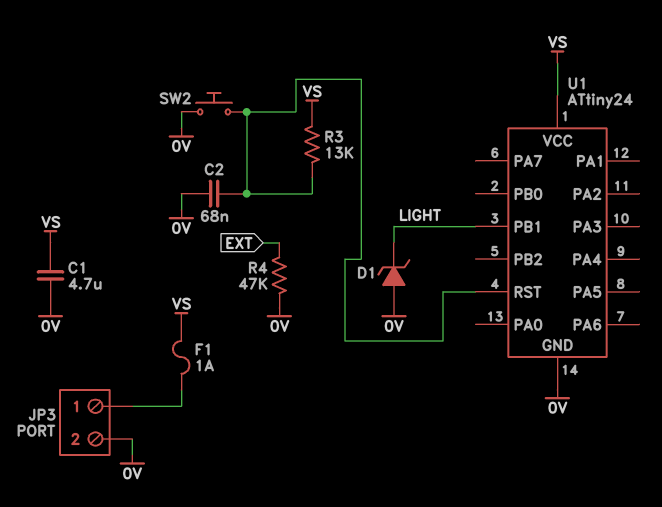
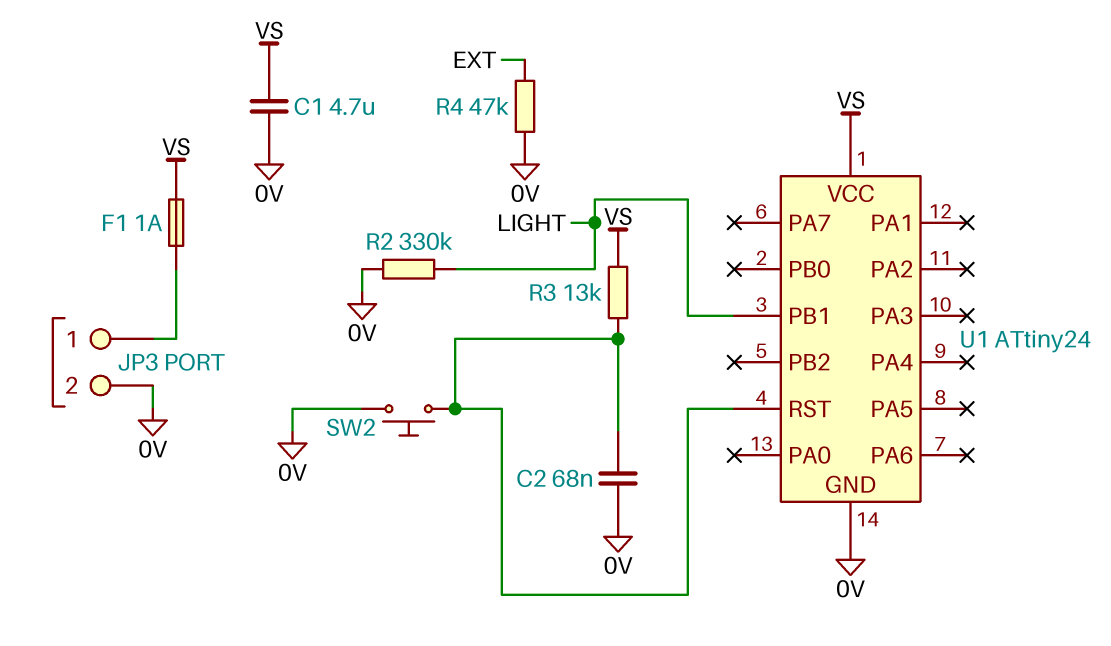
D1: zener (A 0V, K LIGHT) -> none
R2: none -> 330k (0V, LIGHT)

